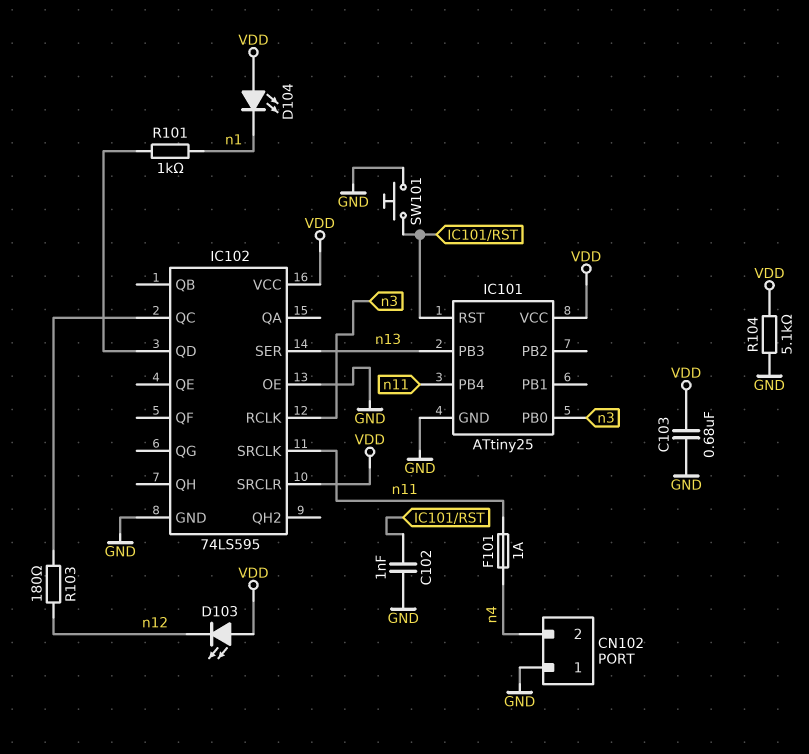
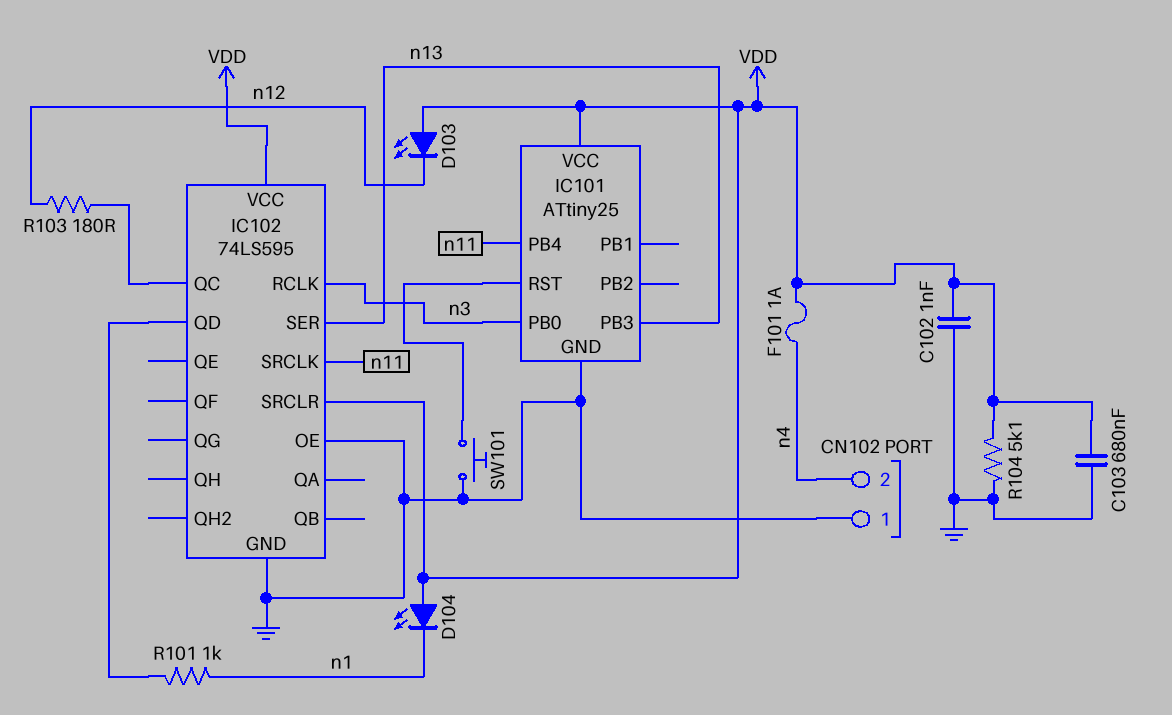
C102: 1nF (GND, IC101/RST) -> 1nF (GND, VDD)
F101: 1A (n4, n11) -> 1A (VDD, n4)

